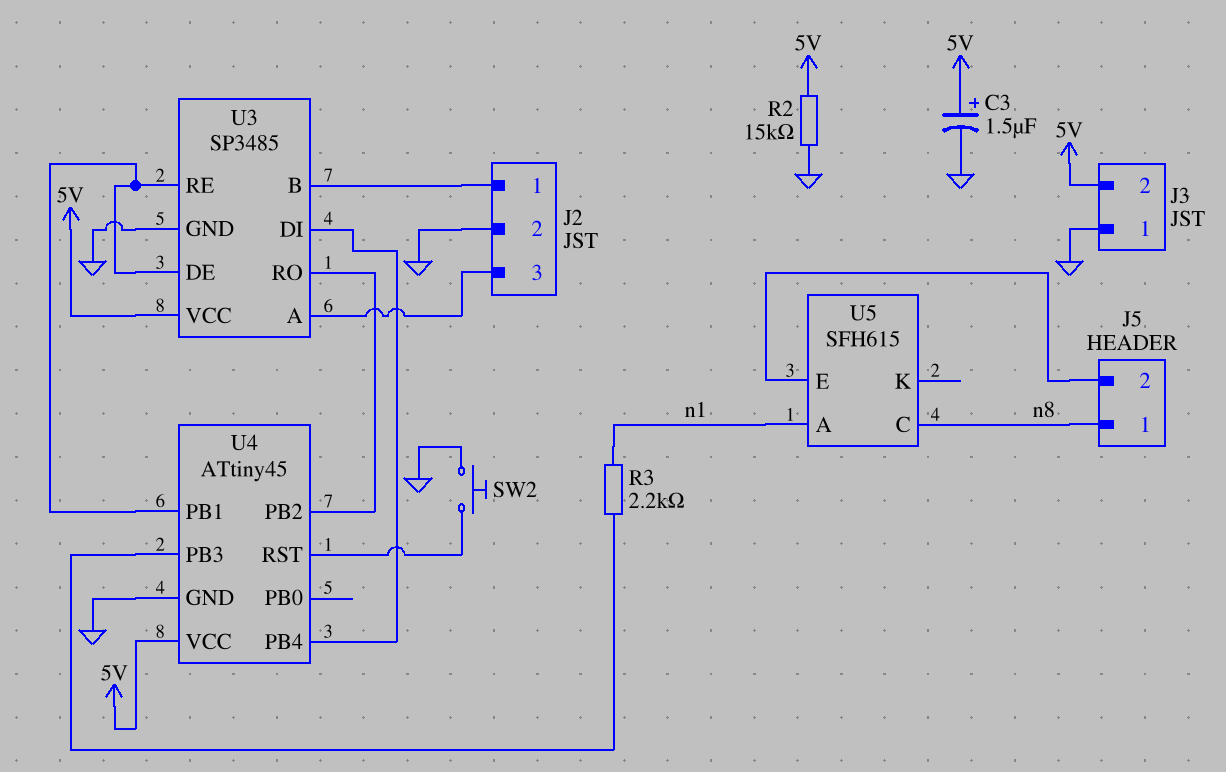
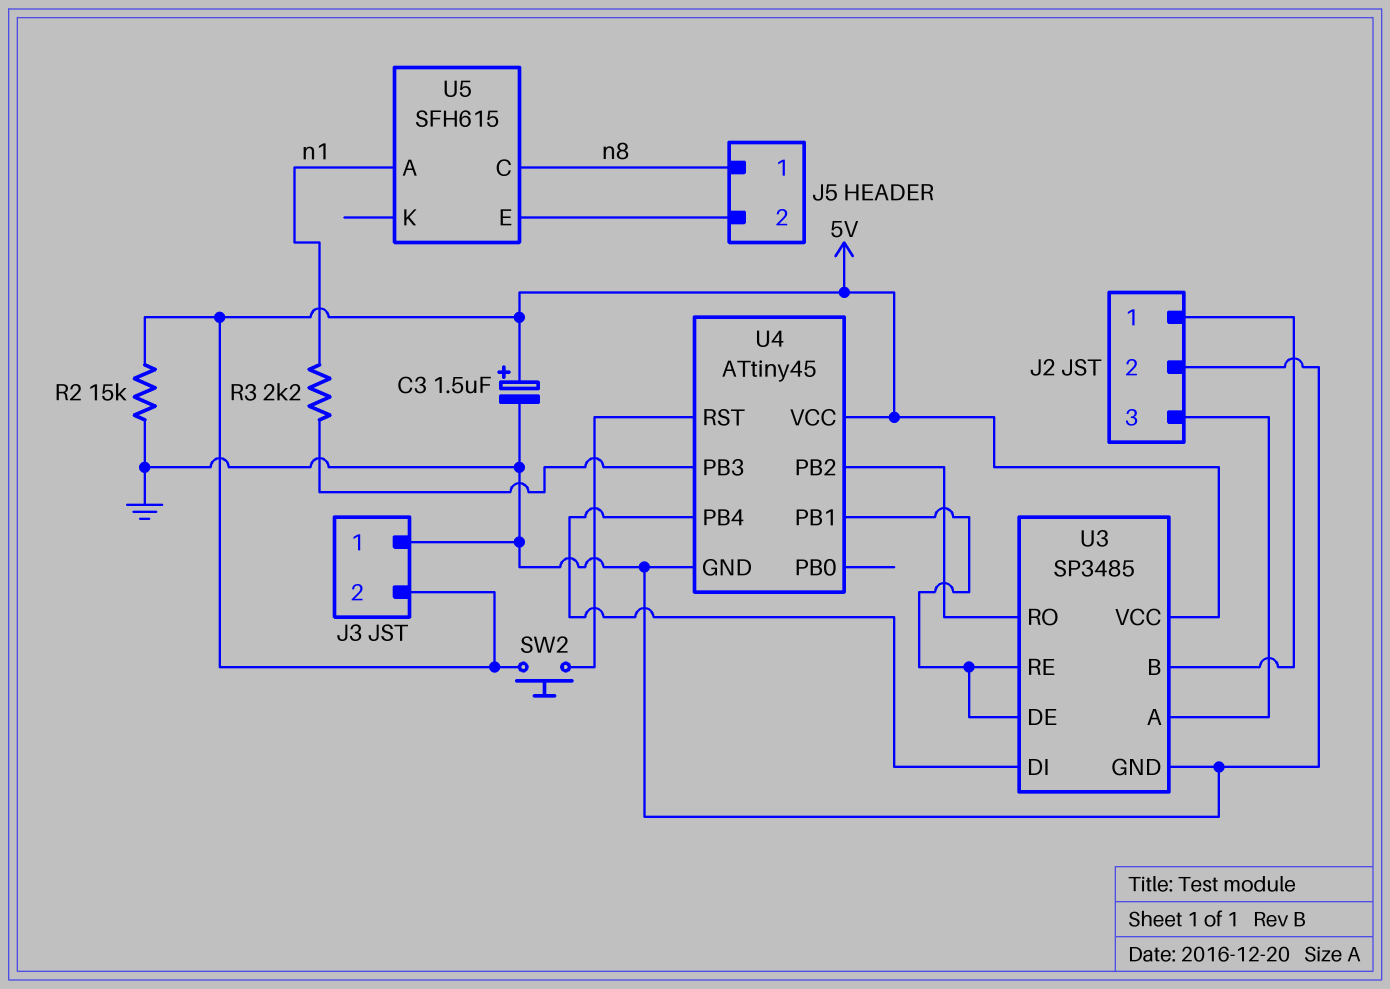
SW2: button (GND, U4/RST) -> button (5V, U4/RST)

